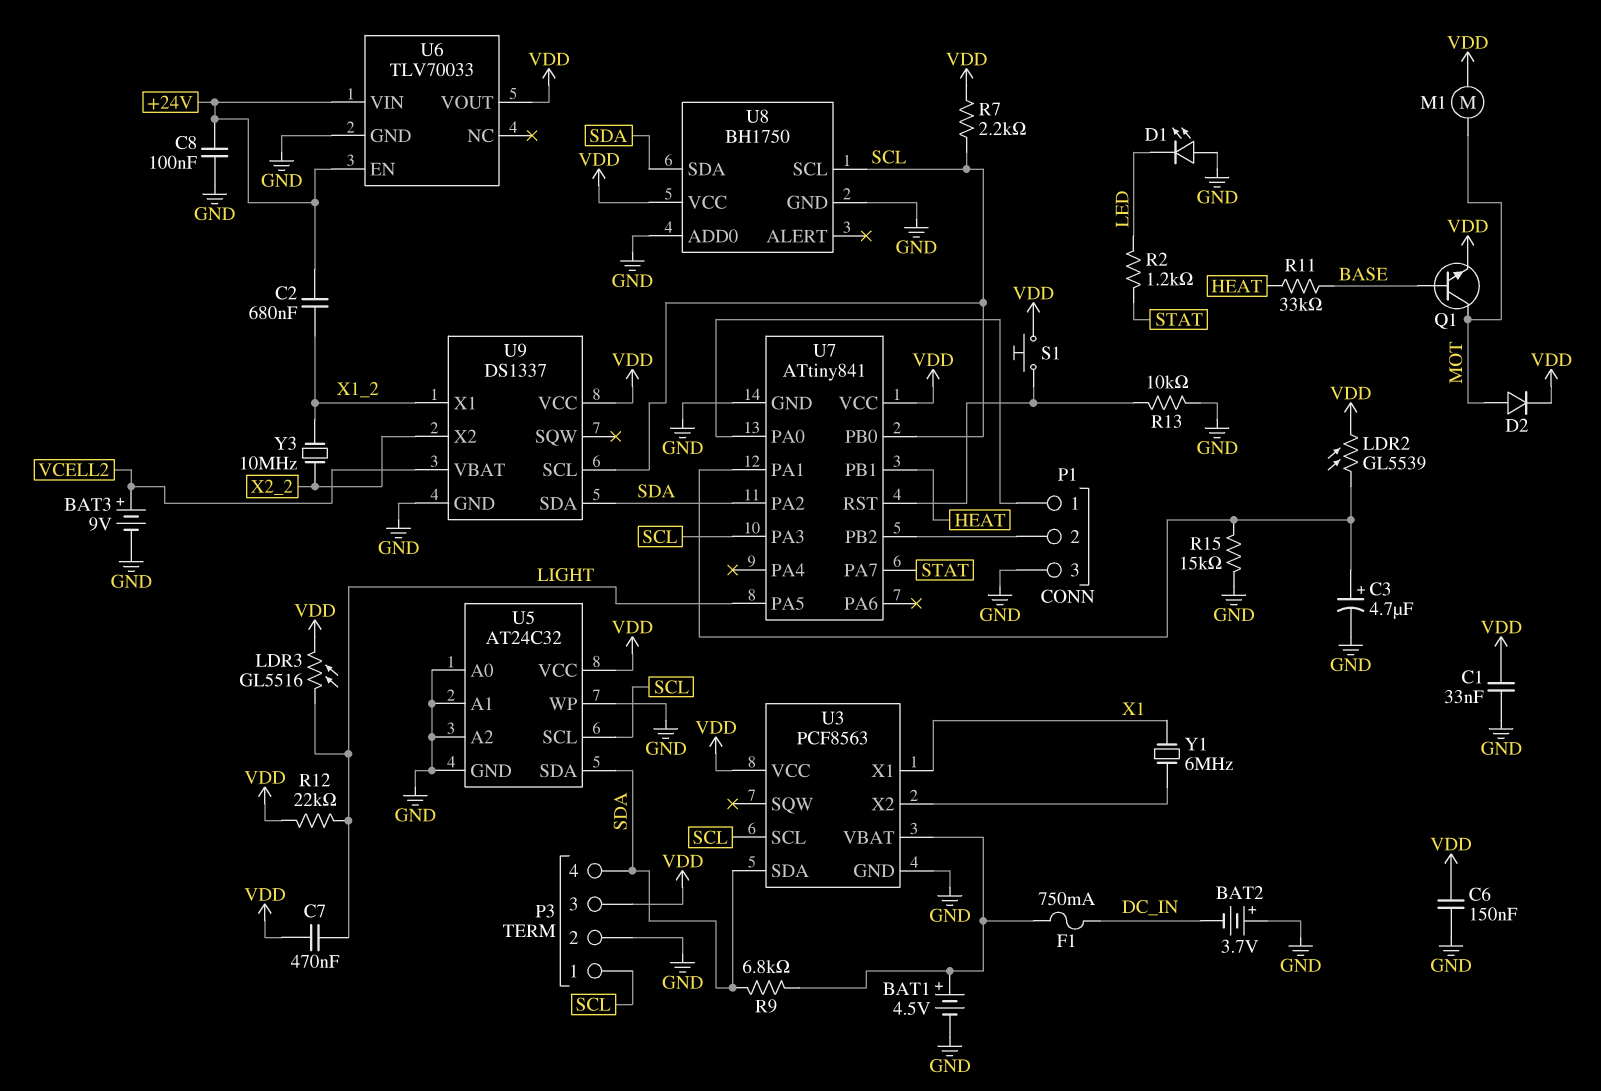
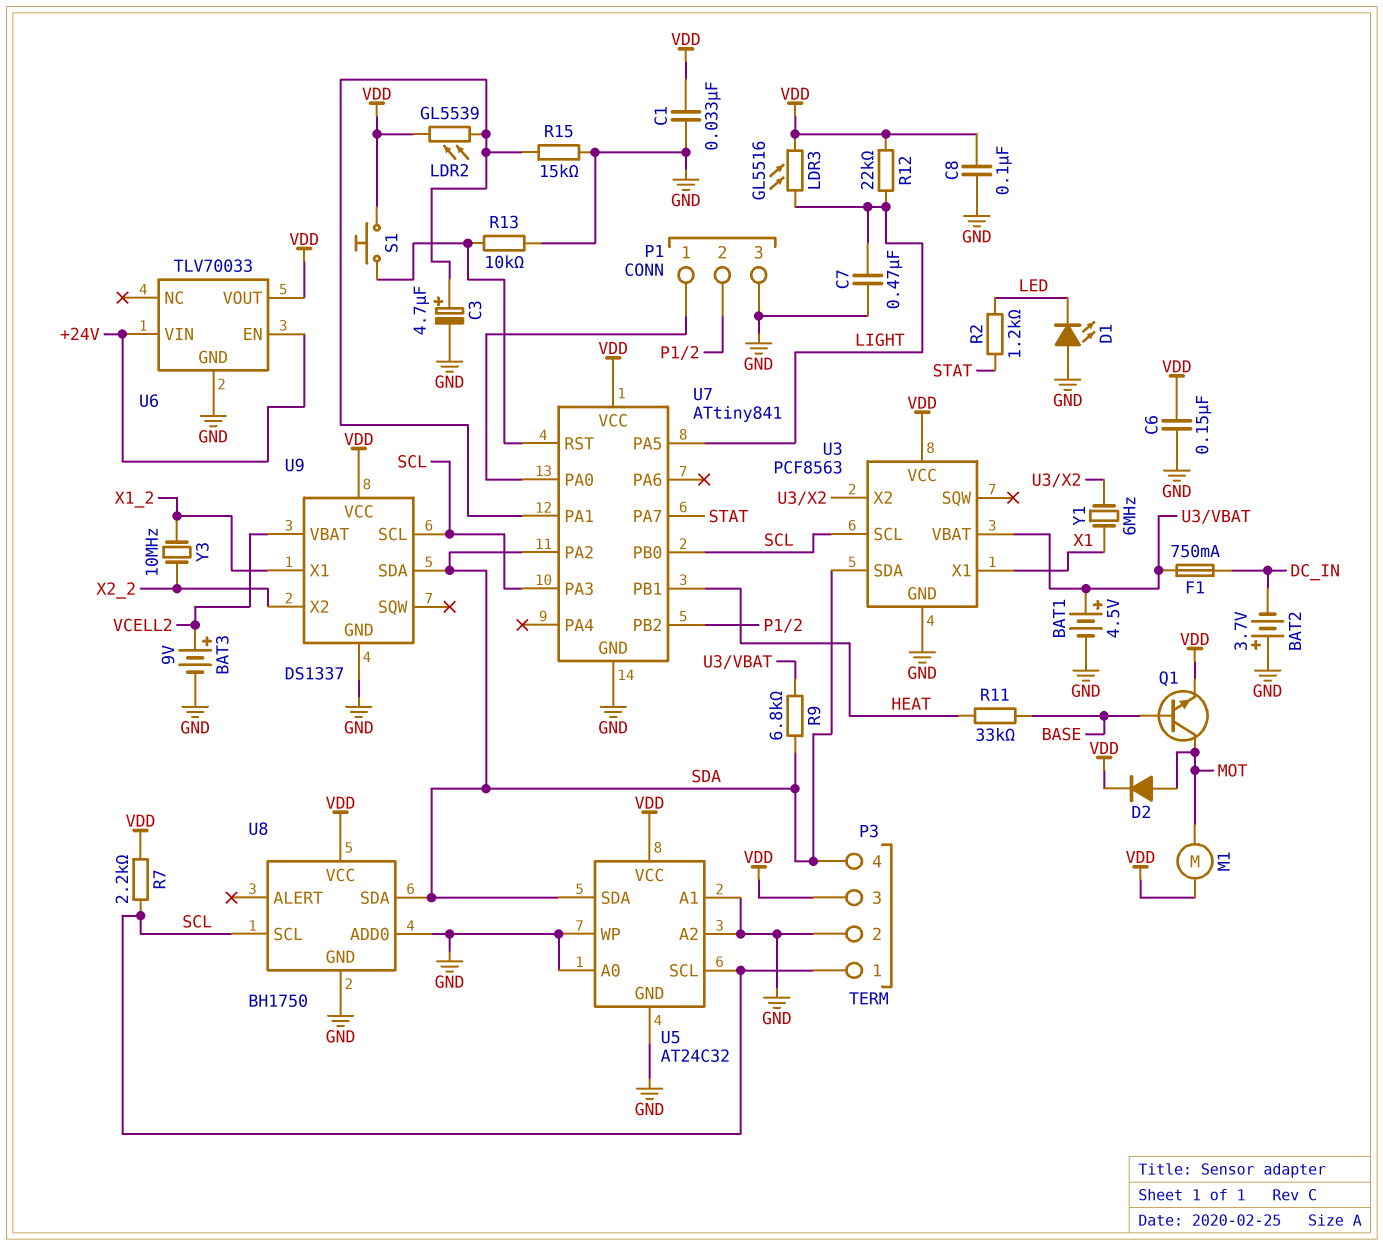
C2: 680nF (+24V, X1_2) -> none
C7: 470nF (LIGHT, VDD) -> 470nF (GND, LIGHT)
C8: 100nF (+24V, GND) -> 100nF (GND, VDD)

